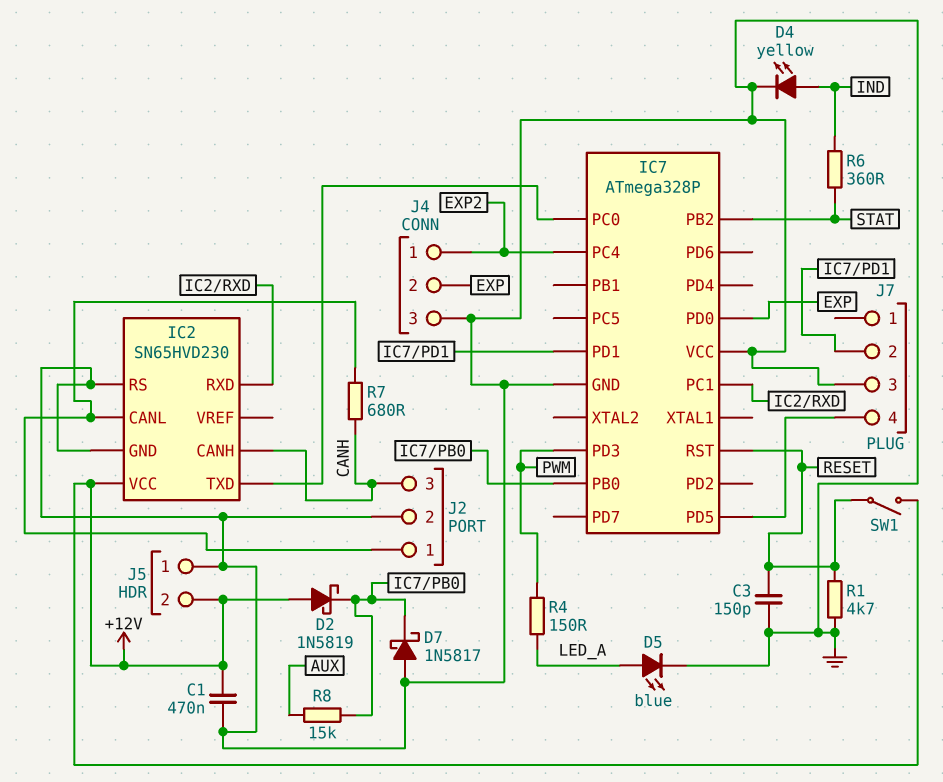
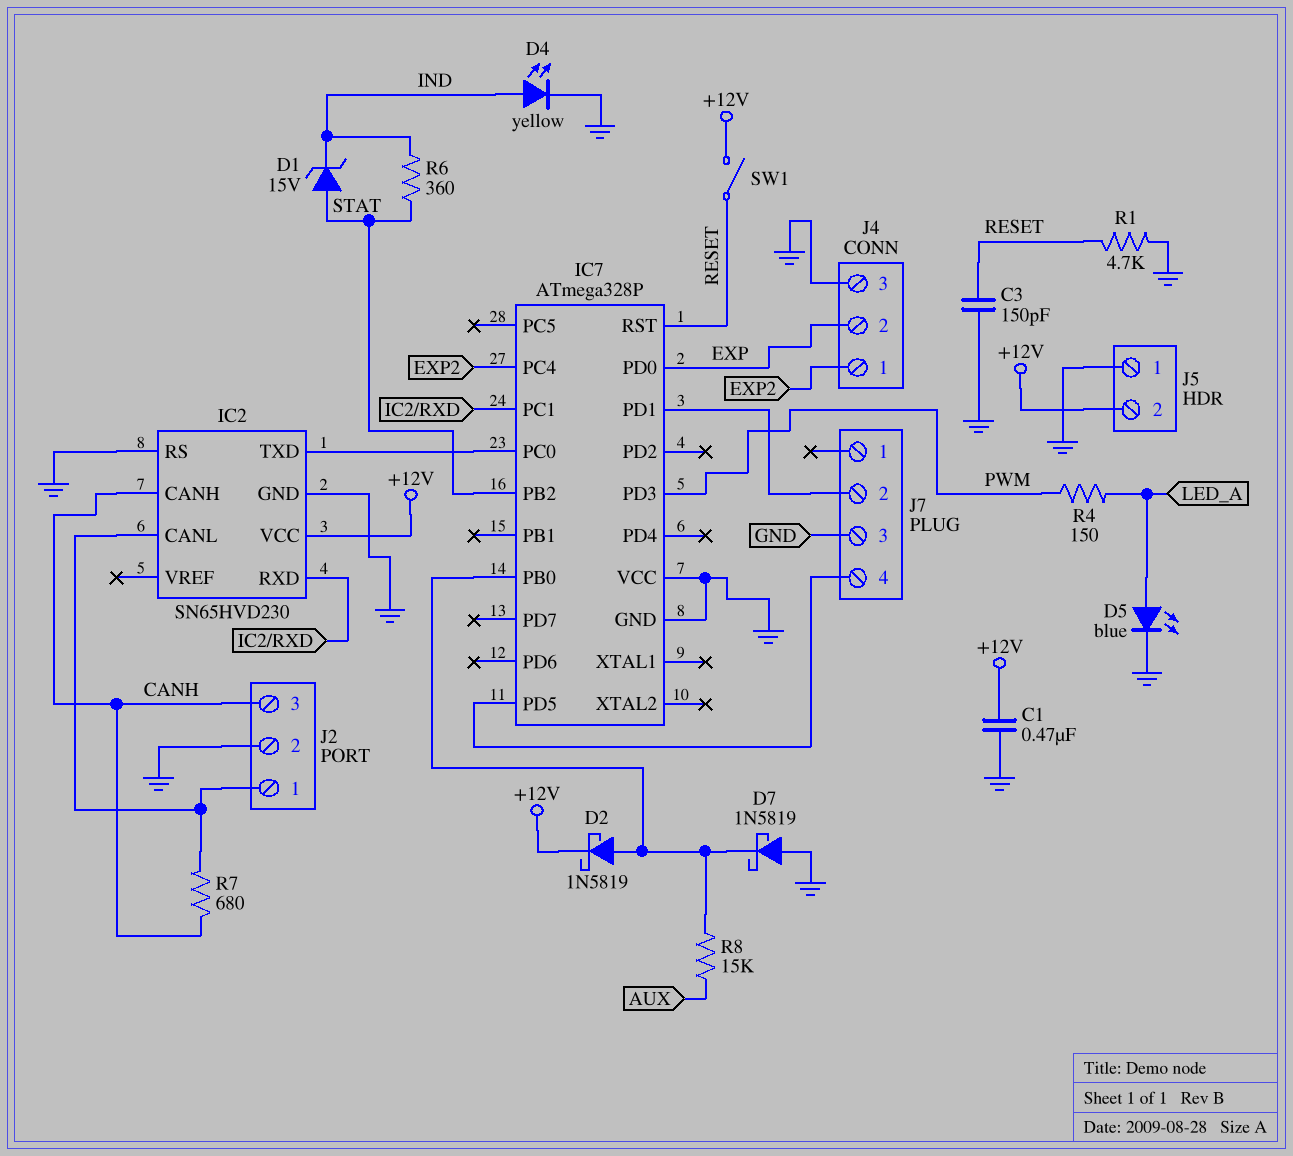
D1: none -> zener 15V (A STAT, K IND)
D2: schottky 1N5819 (A +12V, K IC7/PB0) -> schottky 1N5819 (A IC7/PB0, K +12V)
D7: schottky 1N5817 (A GND, K IC7/PB0) -> schottky 1N5819 (A GND, K IC7/PB0)

